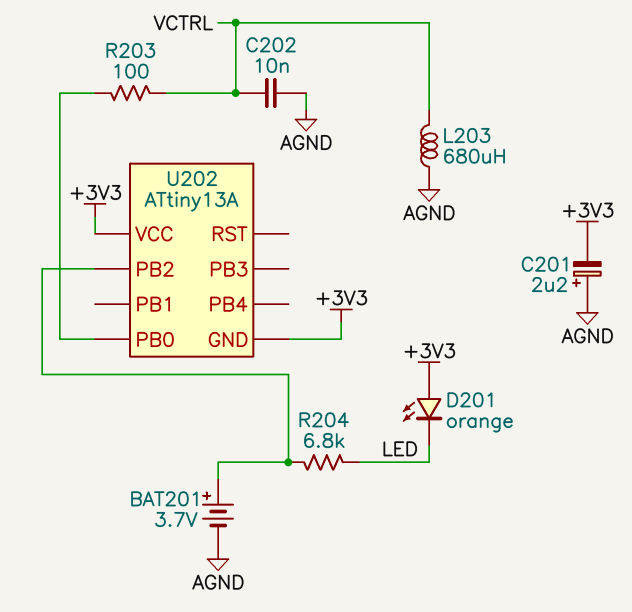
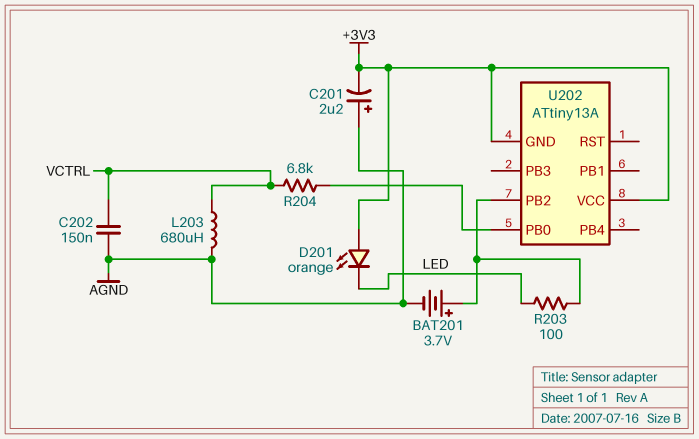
C202: 10nF (AGND, VCTRL) -> 150nF (AGND, VCTRL)
R203: 100 (U202/PB0, VCTRL) -> 100 (LED, U202/PB2)
R204: 6.8k (LED, U202/PB2) -> 6.8k (U202/PB0, VCTRL)

